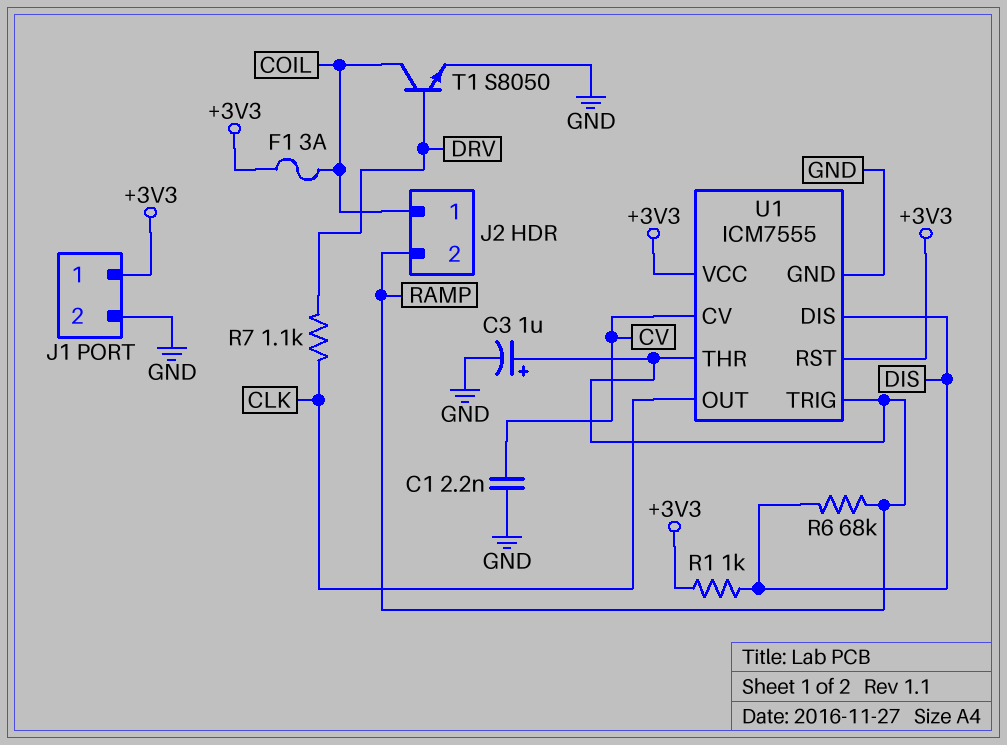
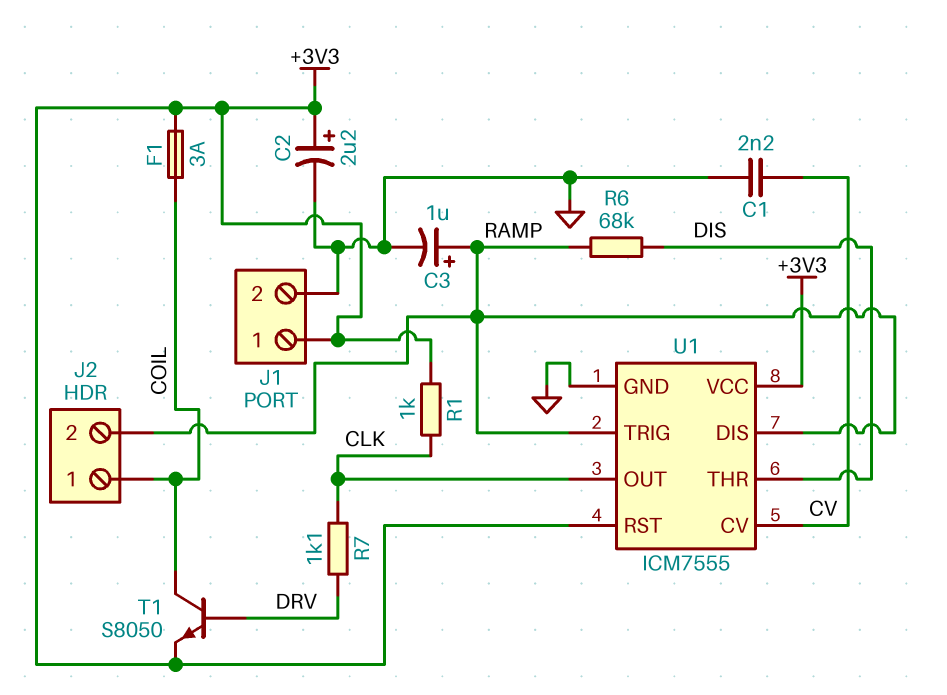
C2: none -> 2.2uF (plus +3V3, minus GND)
R1: 1k (+3V3, DIS) -> 1k (+3V3, CLK)
T1: NPN S8050 (B DRV, C COIL, E GND) -> NPN S8050 (B DRV, C COIL, E +3V3)
U1 pin DIS: DIS -> RAMP
U1 pin THR: RAMP -> DIS

